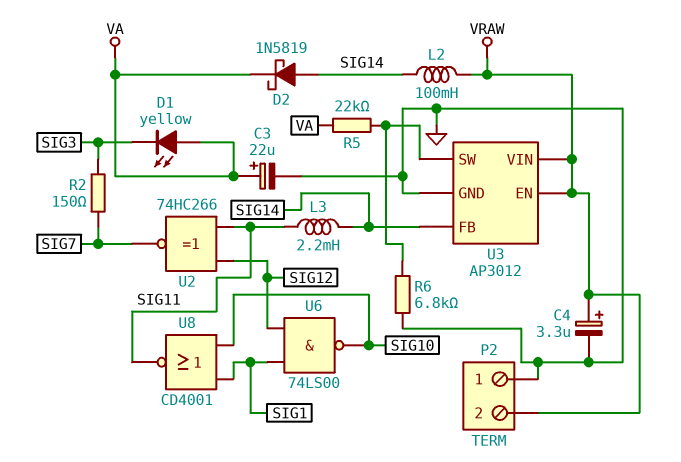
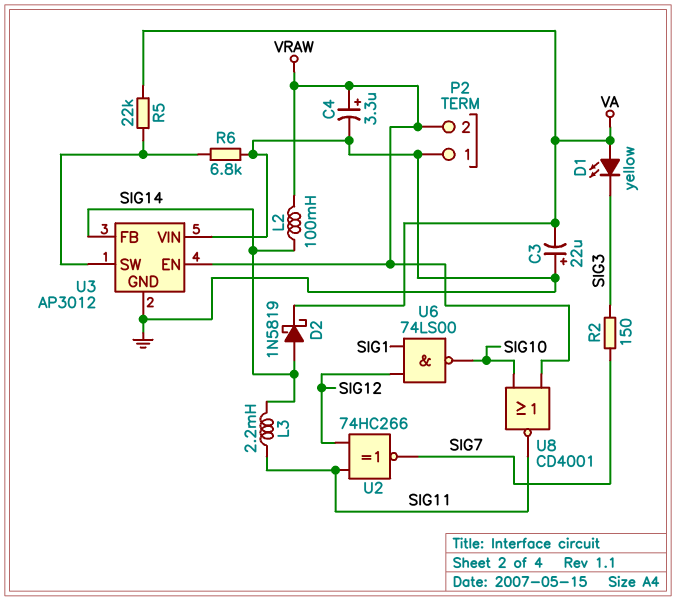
C3: 22uF (plus VA, minus GND) -> 22uF (plus GND, minus VA)
U3 pin VIN: VRAW -> GND
U8: NOR CD4001 (in SIG1, in SIG10, out SIG11) -> NOR CD4001 (in SIG10, in VRAW, out SIG11)

